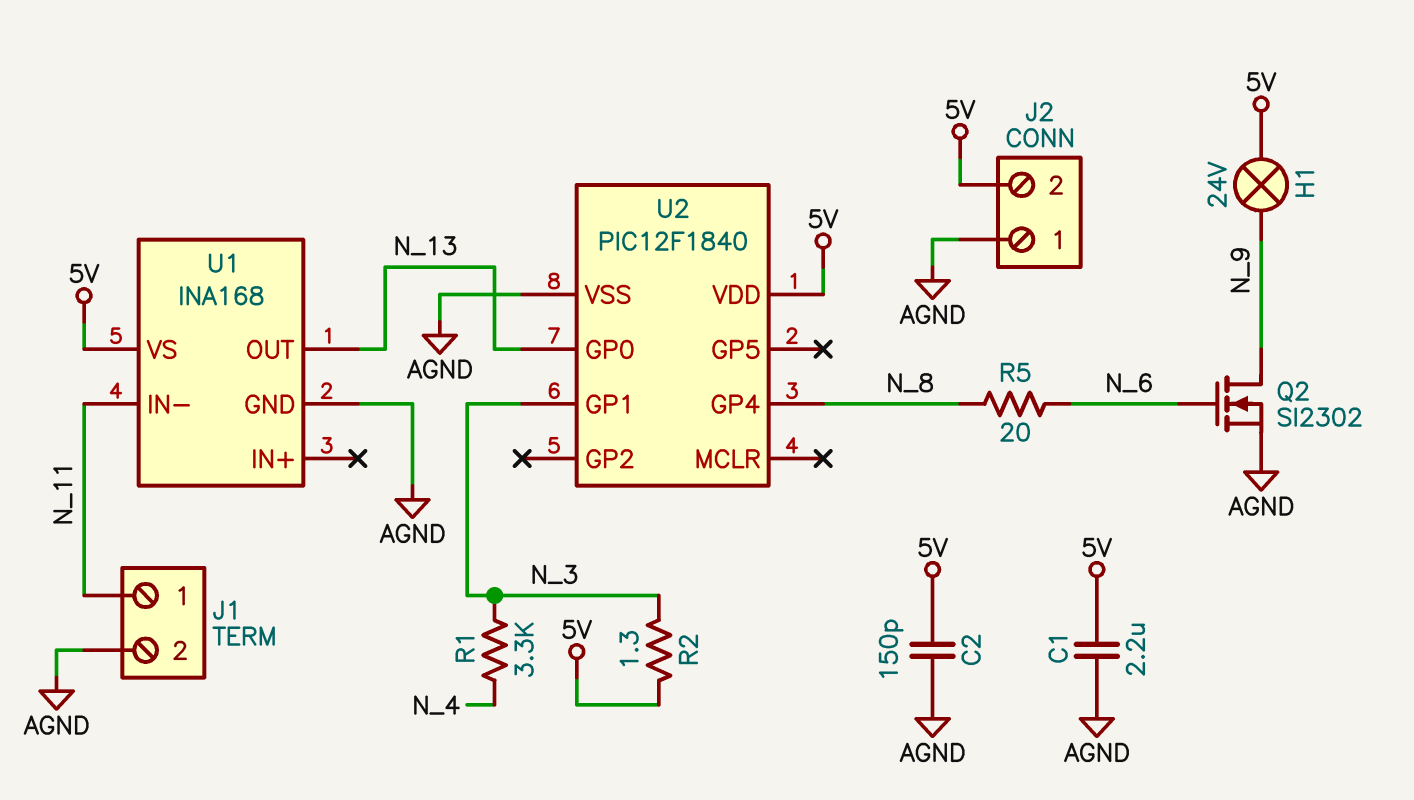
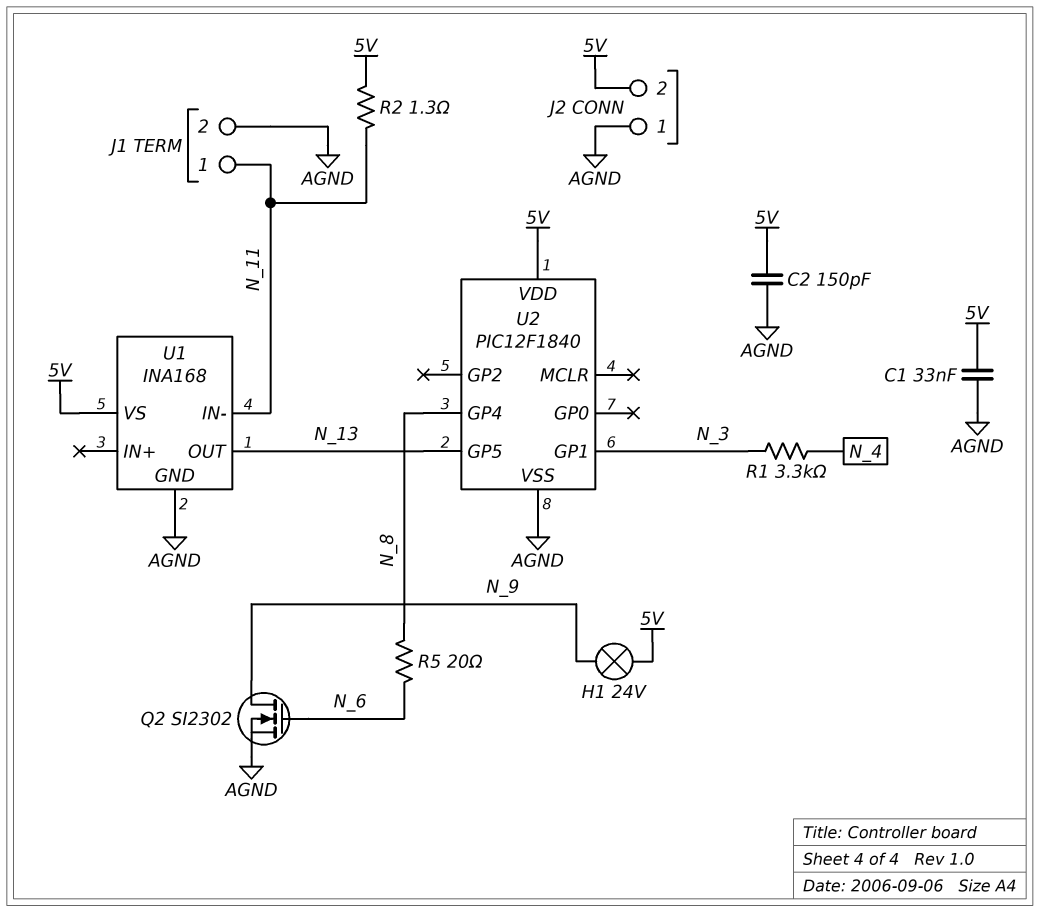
C1: 2.2uF (5V, AGND) -> 33nF (5V, AGND)
R2: 1.3 (5V, N_3) -> 1.3 (5V, N_11)
U2 pin GP0: N_13 -> none
U2 pin GP5: none -> N_13

